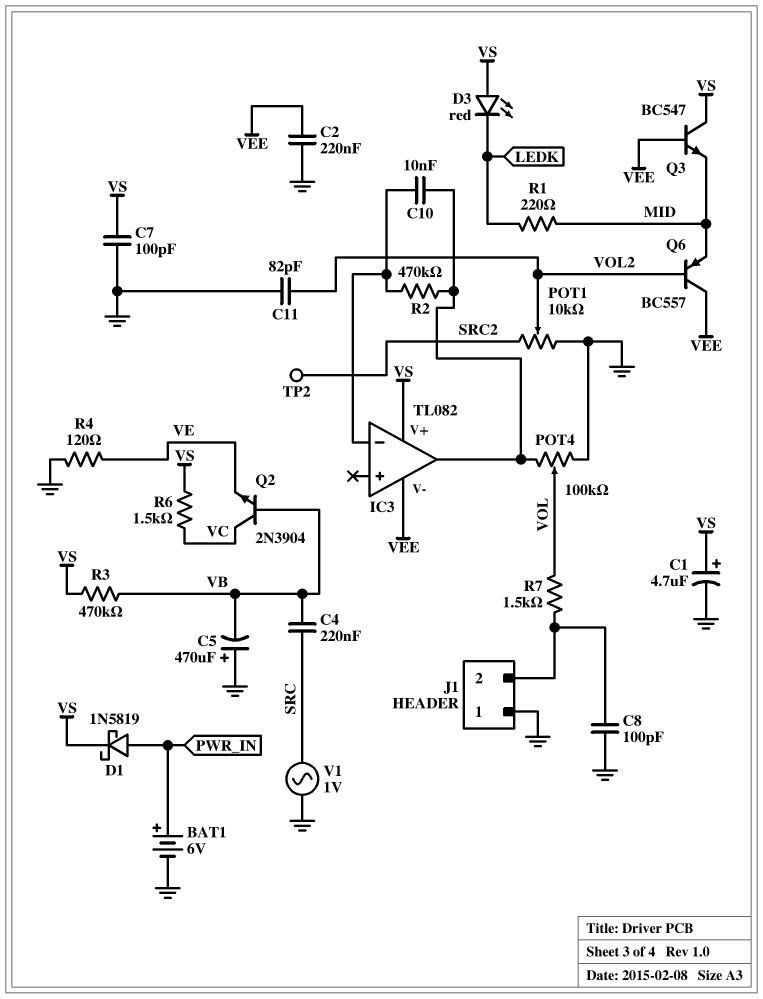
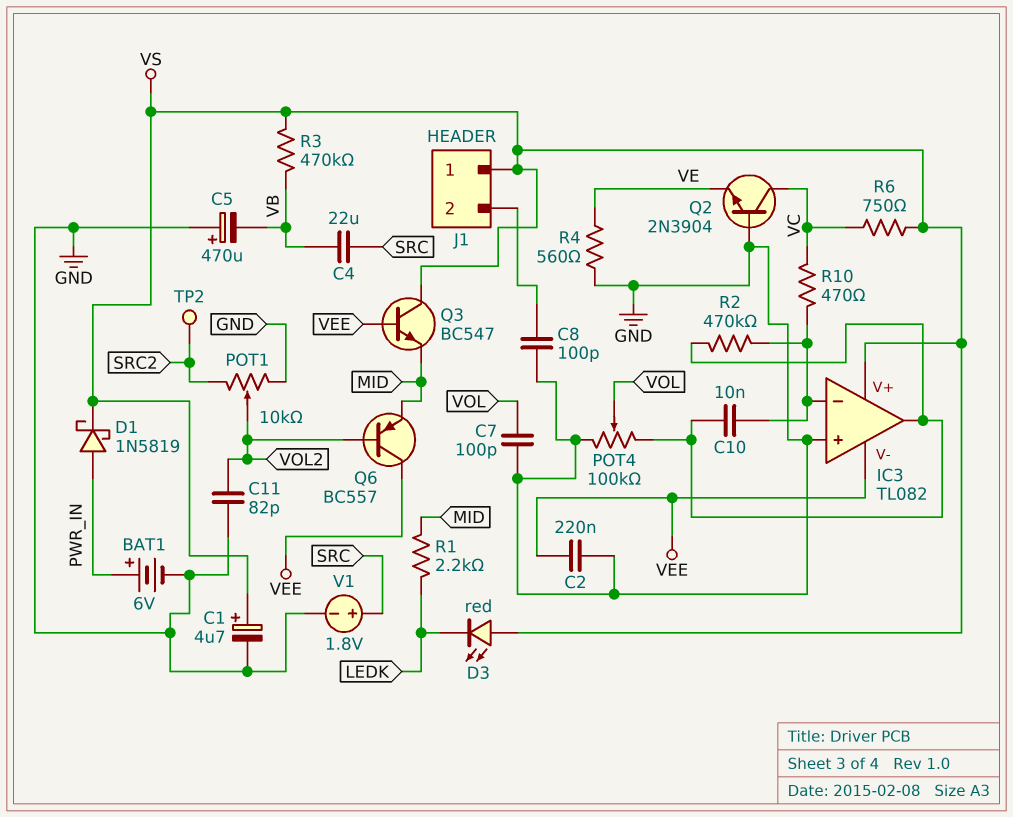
C4: 220nF (SRC, VB) -> 22uF (SRC, VB)
C7: 100pF (GND, VS) -> 100pF (GND, VOL)
IC3 pin in+: none -> GND
J1 pin 1: GND -> VS
Q2: NPN 2N3904 (B VB, C VC, E VE) -> NPN 2N3904 (B GND, C VC, E VE)
R1: 220 (LEDK, MID) -> 2.2k (LEDK, MID)
R4: 120 (GND, VE) -> 560 (GND, VE)
R6: 1.5k (VC, VS) -> 750 (VC, VS)
R7: 1.5k (J1/2, VOL) -> none
R10: none -> 470 (IC3/in-, VC)
V1: AC 1V (GND, SRC) -> 1.8V (plus SRC, minus GND)

